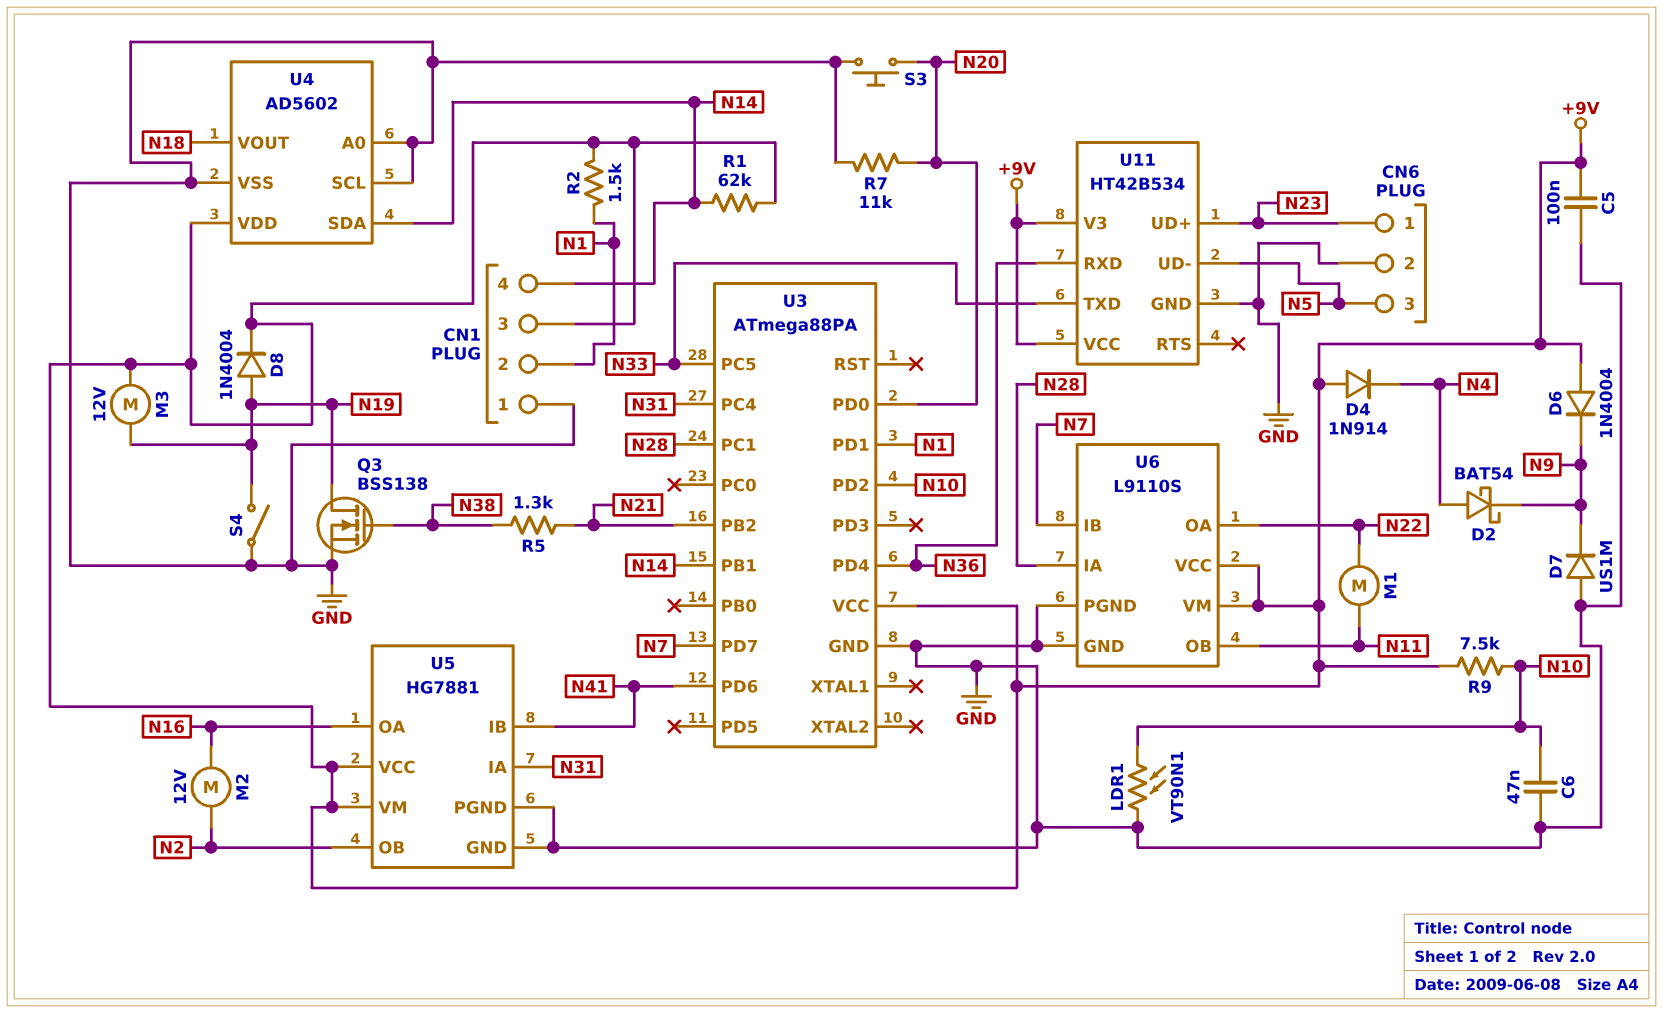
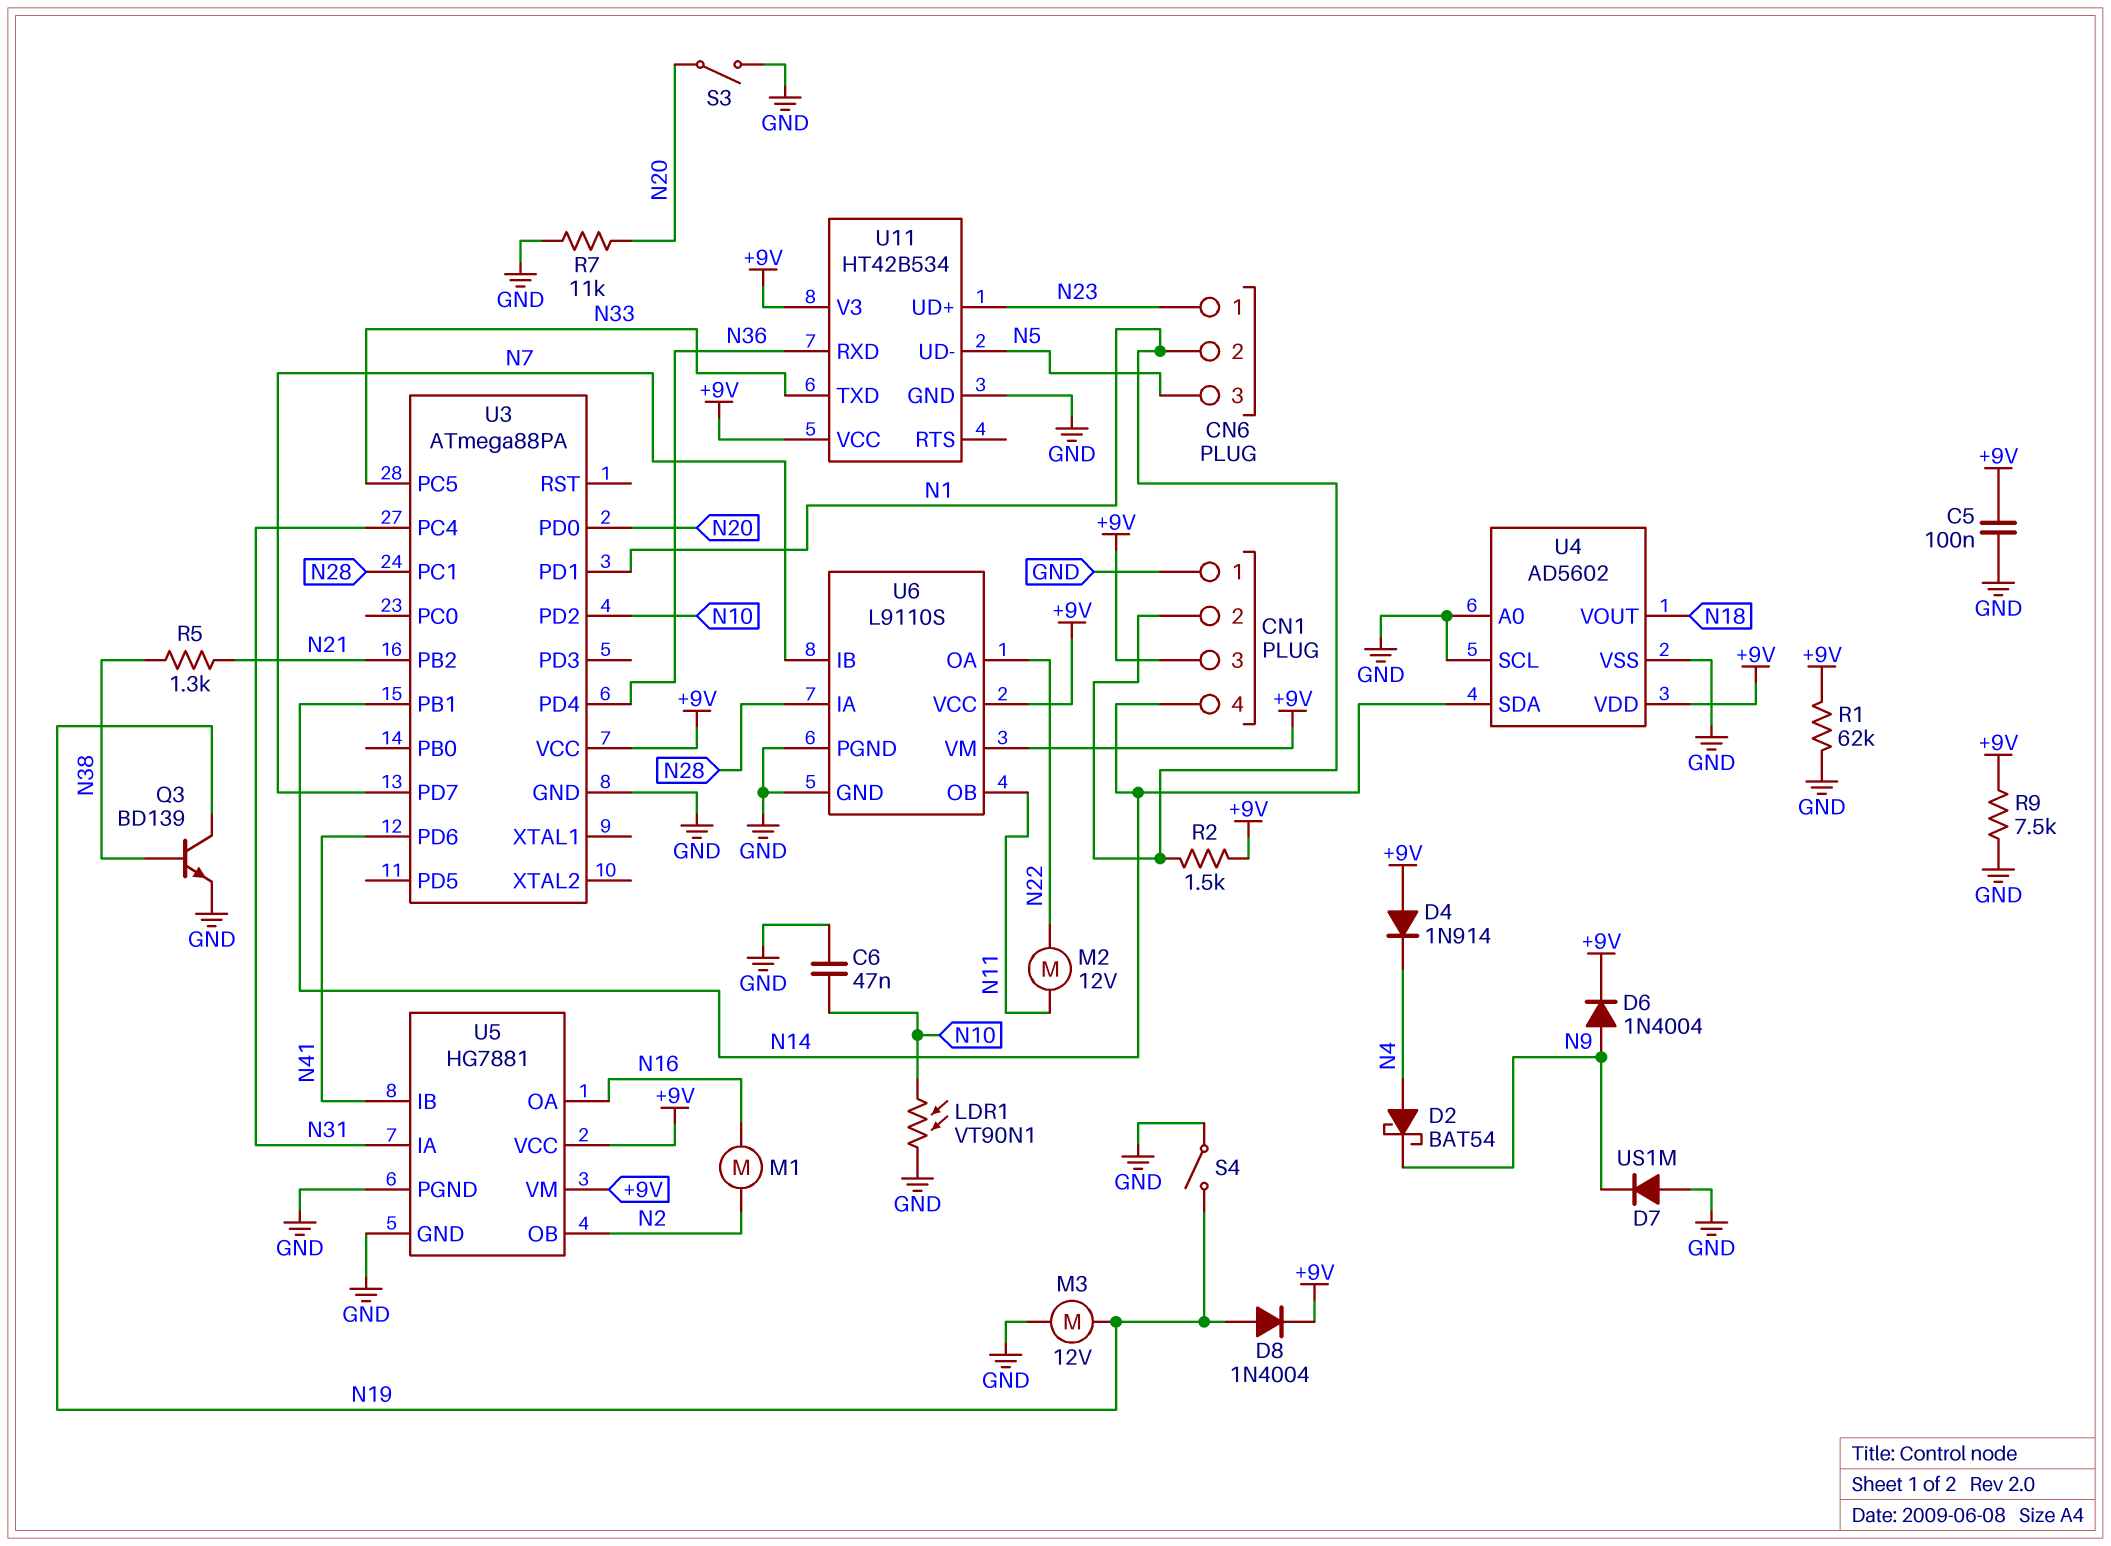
CN6 pin 2: GND -> N1
D6: diode 1N4004 (A +9V, K N9) -> diode 1N4004 (A N9, K +9V)
M1: motor (N11, N22) -> motor (N2, N16)
M2: motor 12V (N2, N16) -> motor 12V (N11, N22)
M3: motor 12V (+9V, N19) -> motor 12V (GND, N19)
Q3: NMOS BSS138 (G N38, D N19, S GND) -> NPN BD139 (B N38, C N19, E GND)
R1: 62k (+9V, N14) -> 62k (+9V, GND)
R9: 7.5k (+9V, N10) -> 7.5k (+9V, GND)
S3: button (GND, N20) -> switch (GND, N20)

